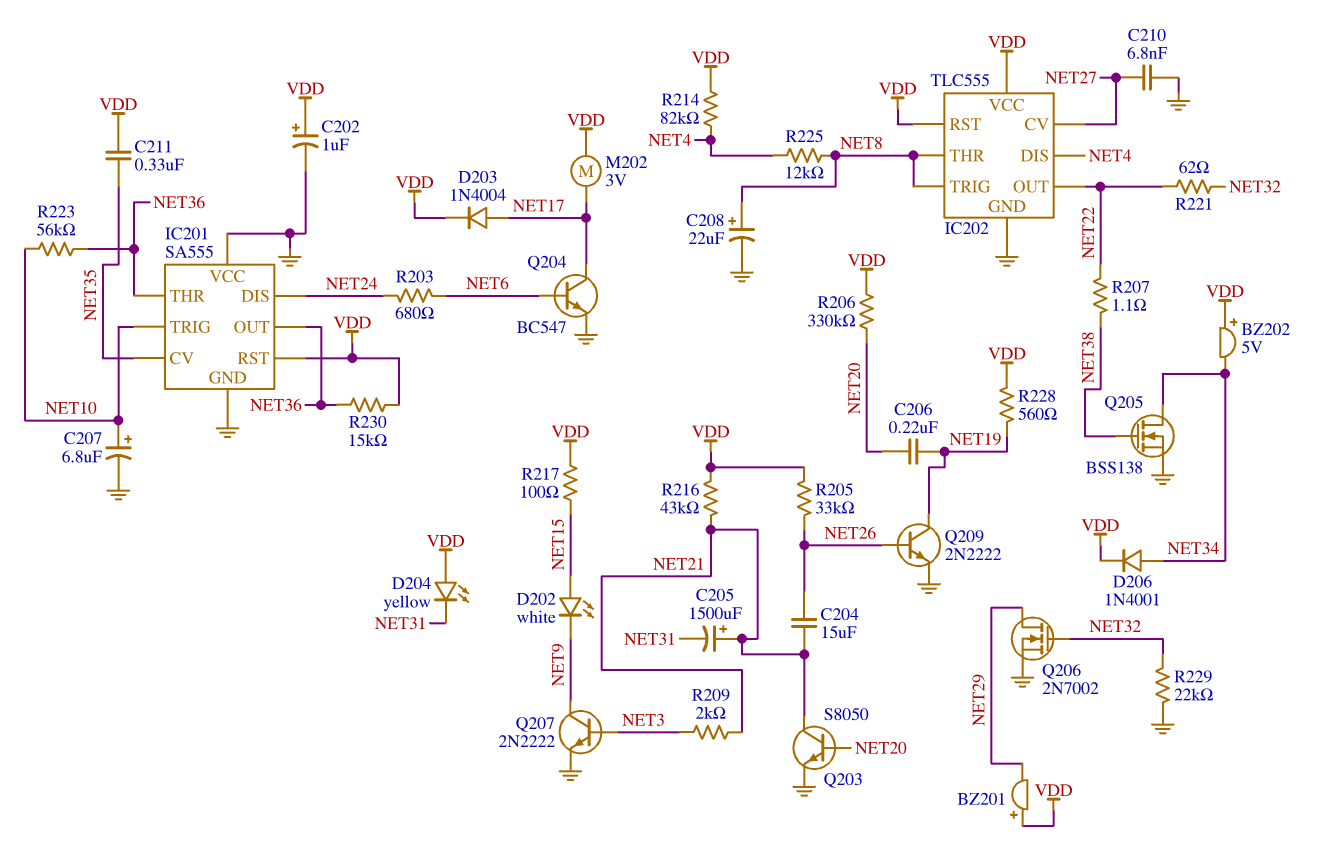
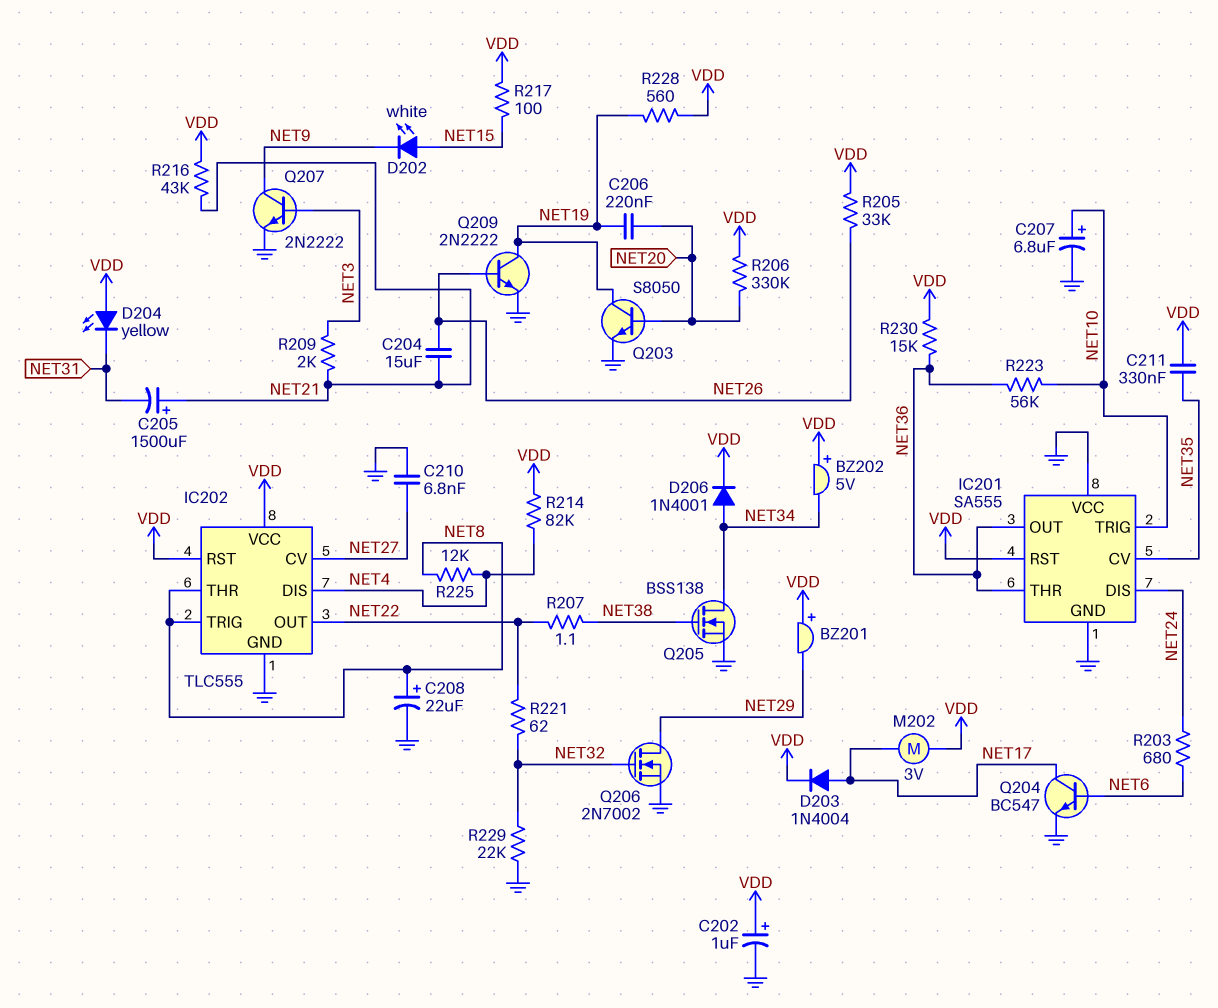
Q203: NPN S8050 (B NET20, C NET21, E GND) -> NPN S8050 (B NET20, C NET19, E GND)

